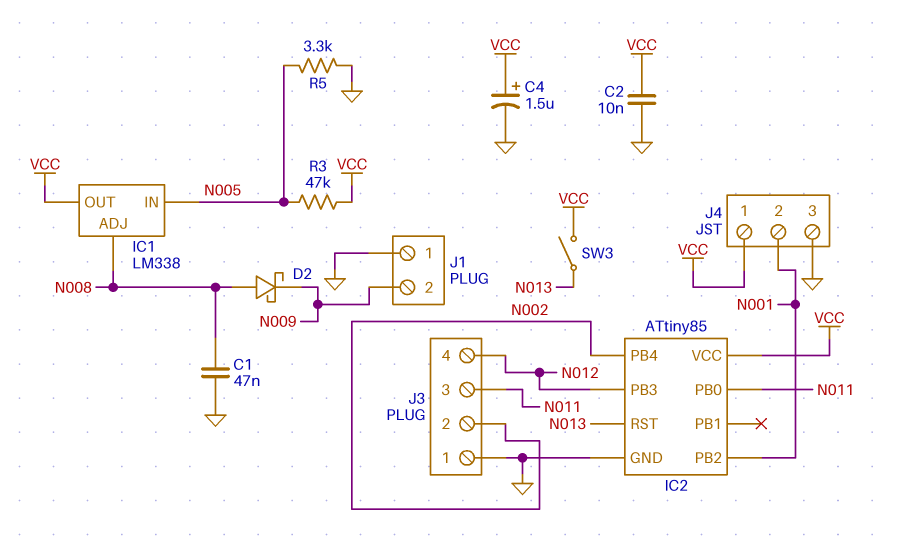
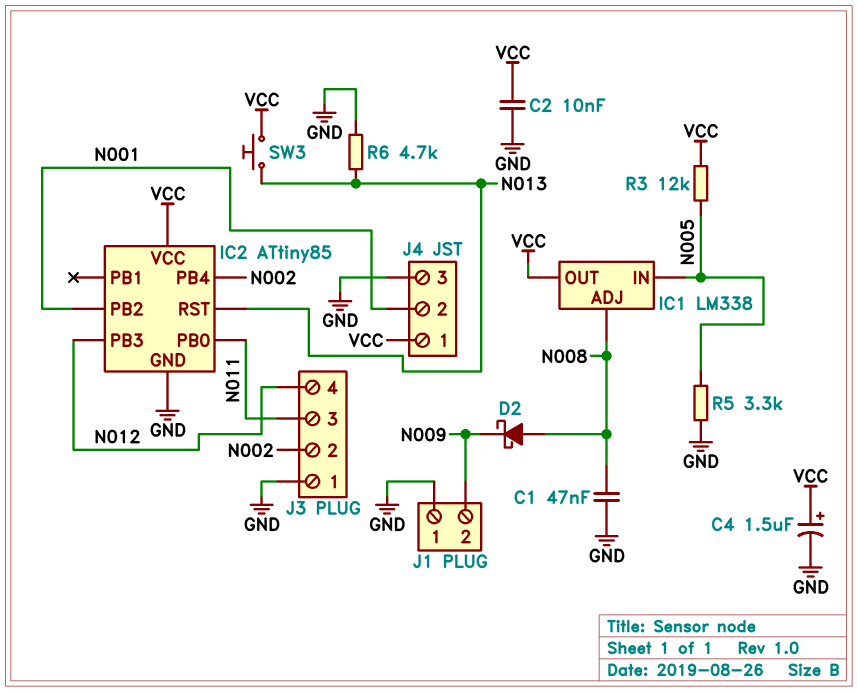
R3: 47k (N005, VCC) -> 12k (N005, VCC)
R6: none -> 4.7k (GND, N013)
SW3: switch (N013, VCC) -> button (N013, VCC)

